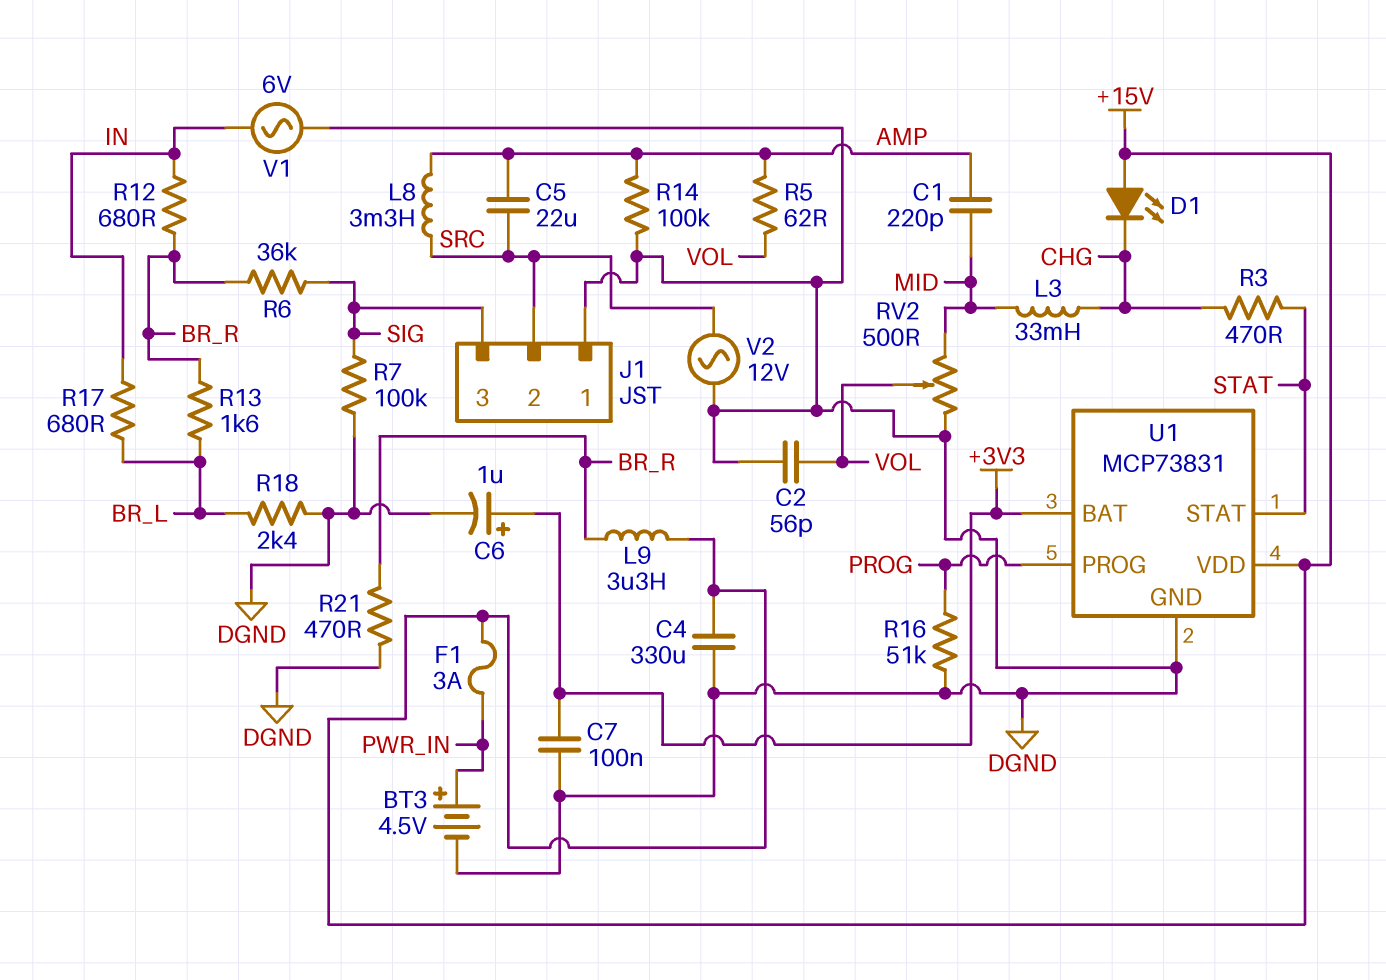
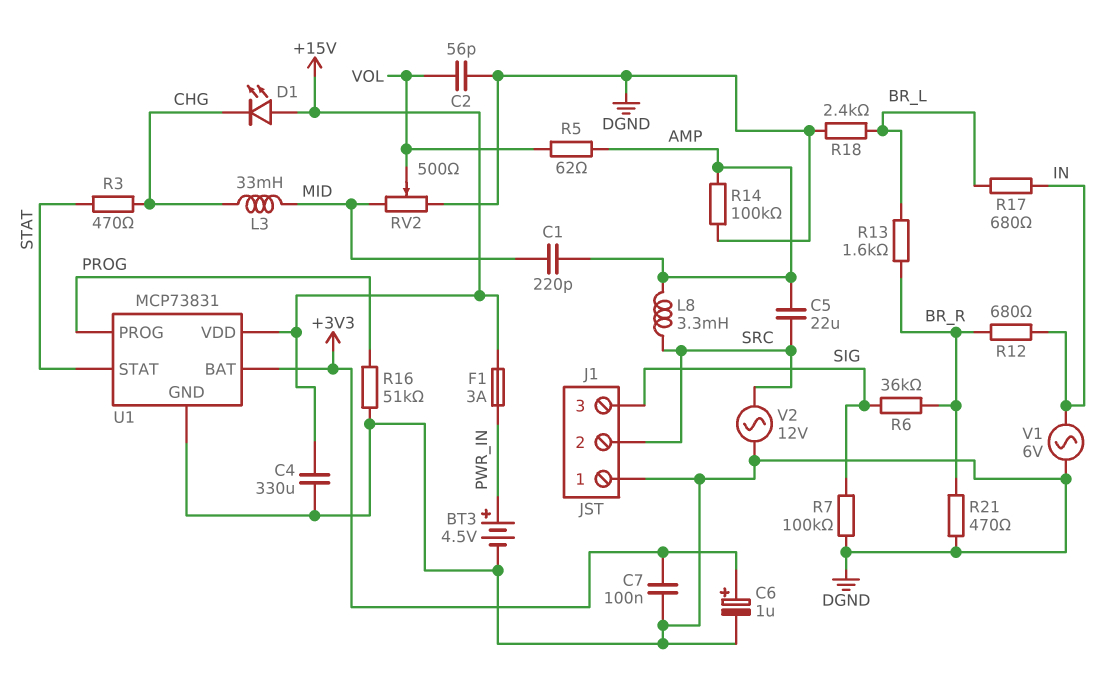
L9: 3.3uH (+15V, BR_R) -> none

